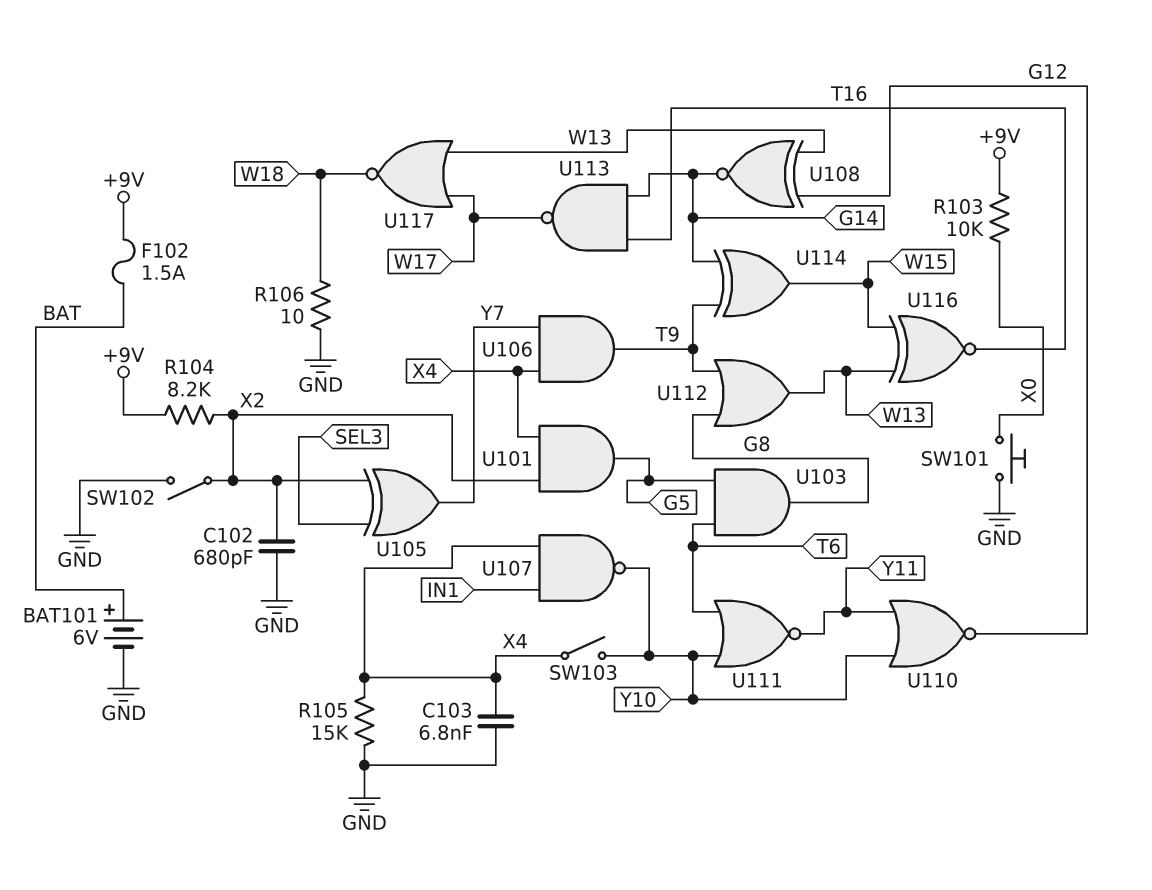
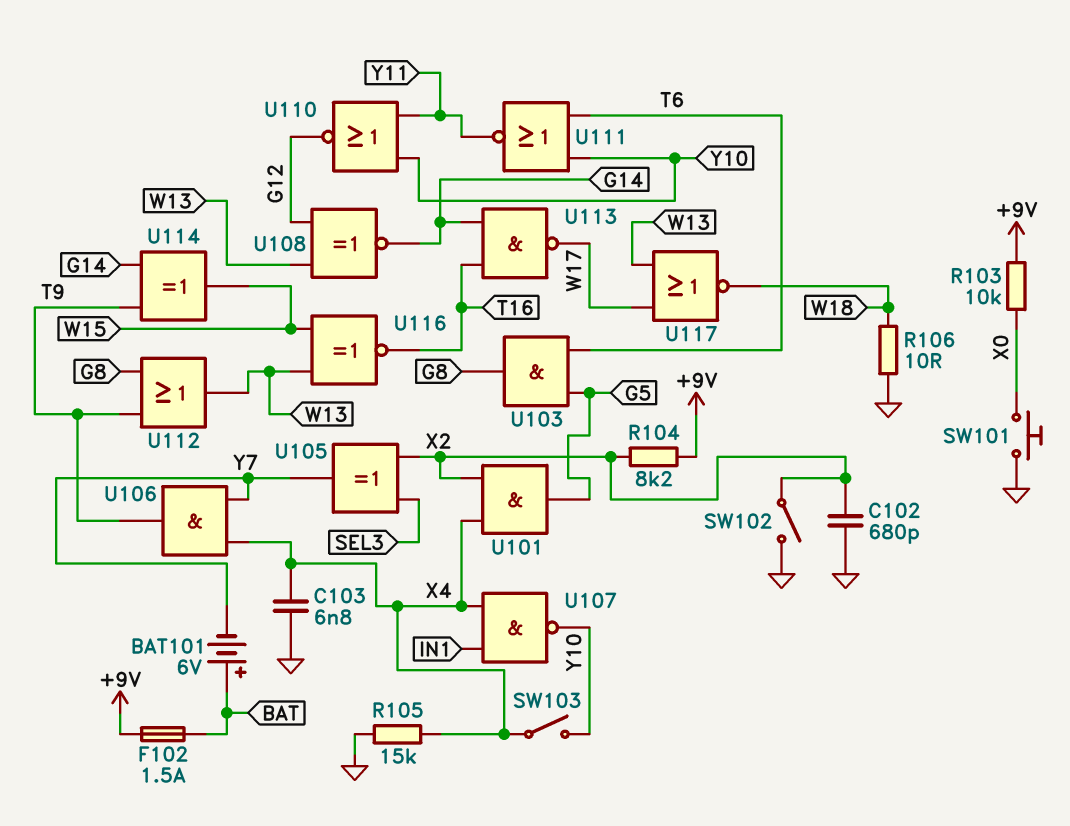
BAT101: 6V (plus BAT, minus GND) -> 6V (plus BAT, minus Y7)

